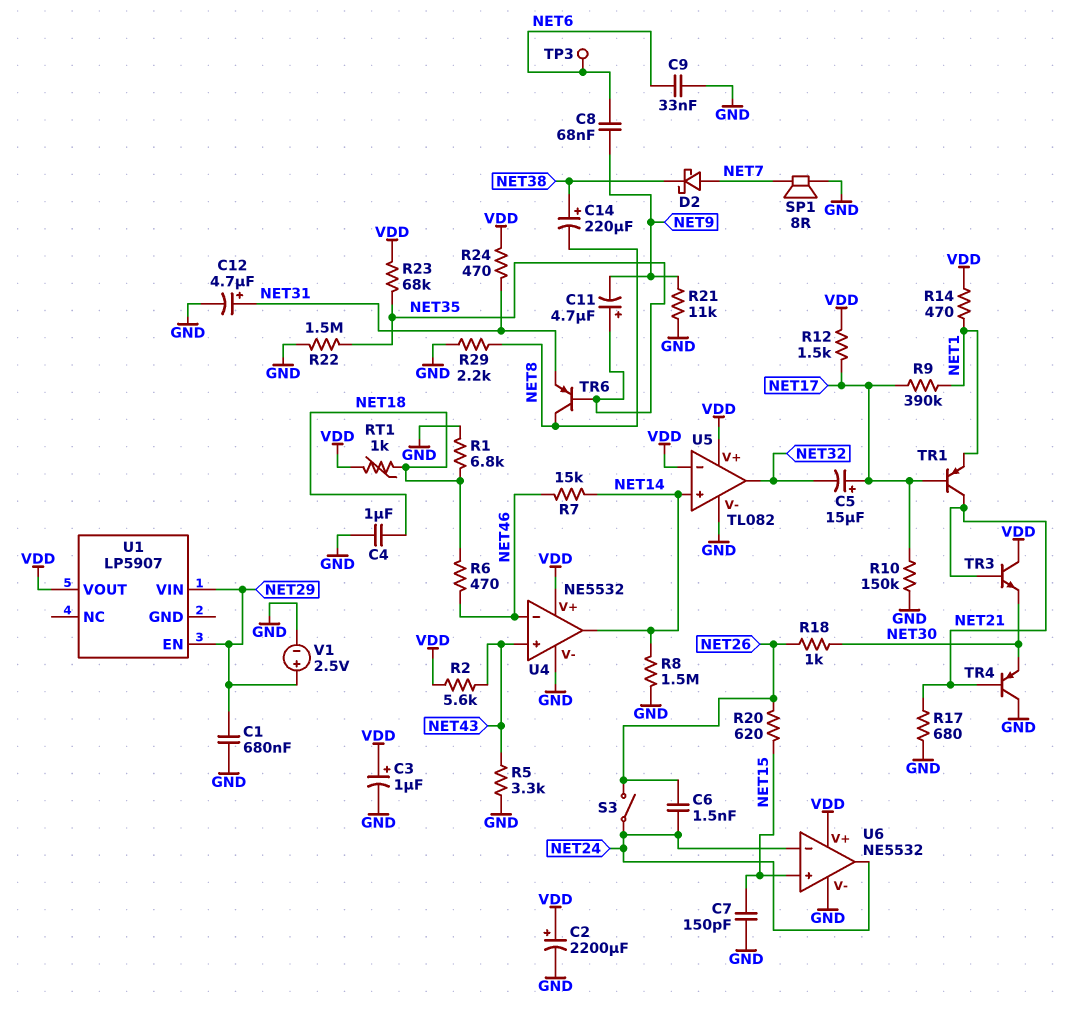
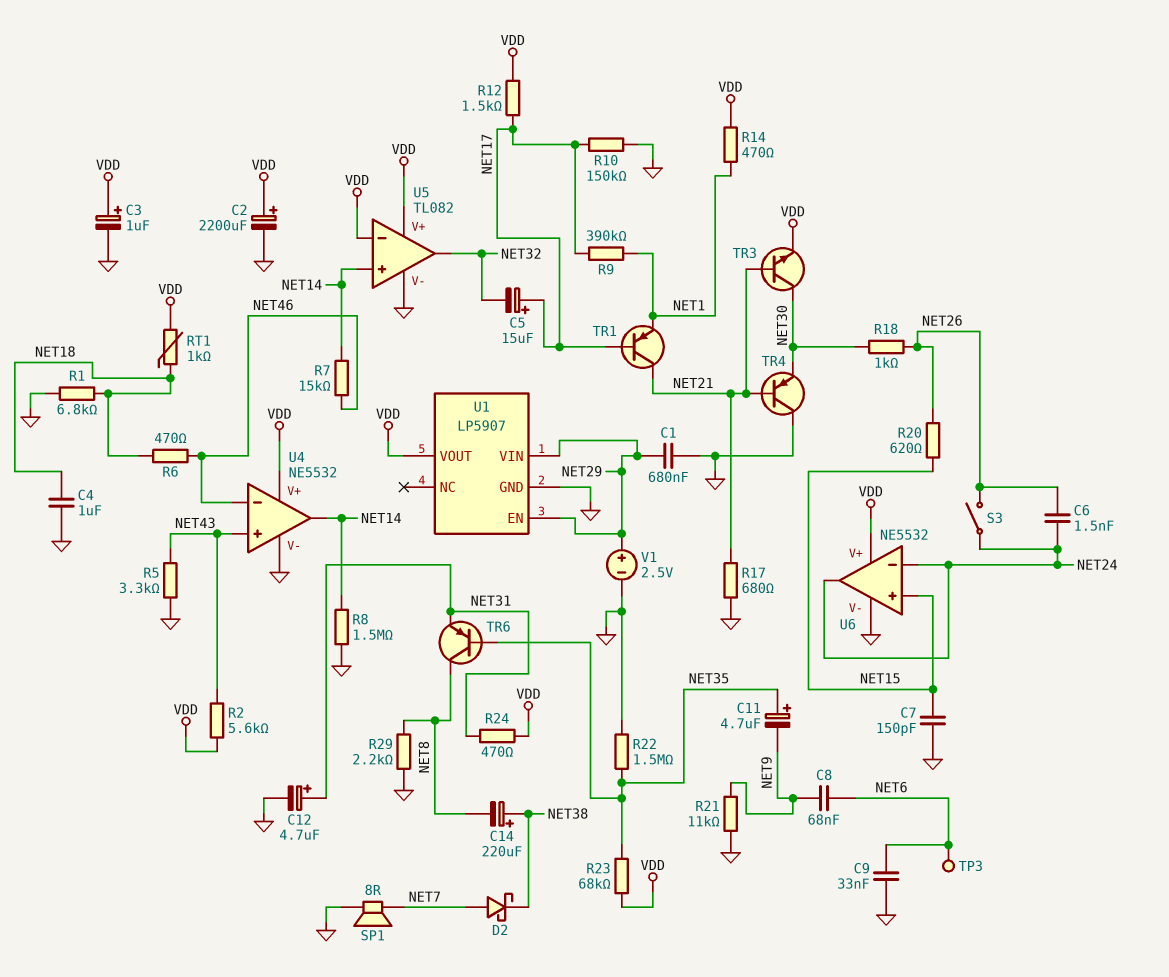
TR3: NPN (B NET21, C VDD, E NET30) -> NPN (B NET21, C NET30, E VDD)
U1 pin GND: none -> GND

